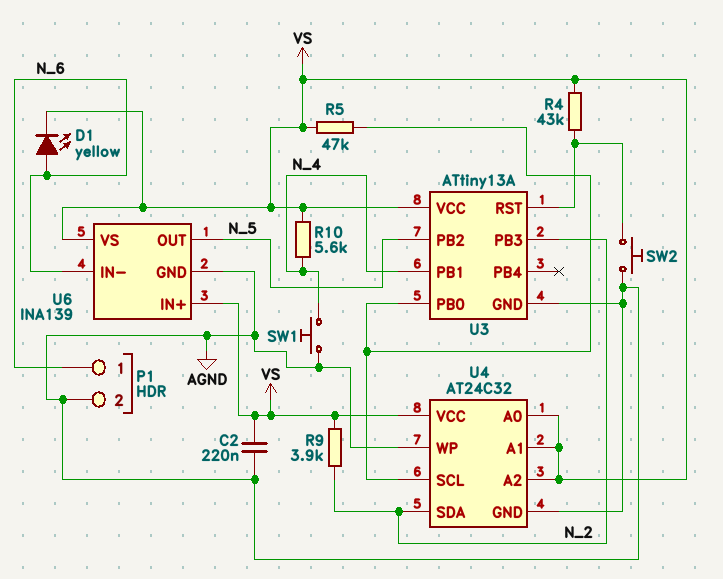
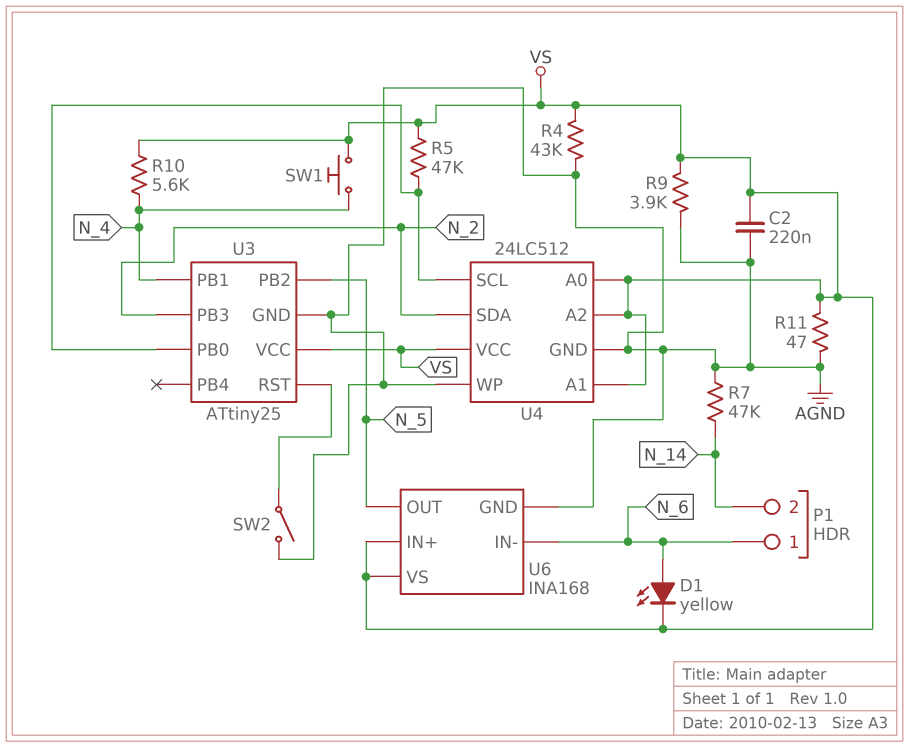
P1 pin 2: AGND -> N_14
R4: 43k (U3/RST, VS) -> 43k (AGND, VS)
R7: none -> 47k (AGND, N_14)
R9: 3.9k (N_2, VS) -> 3.9k (AGND, VS)
R11: none -> 47 (AGND, VS)
SW1: button (AGND, N_4) -> button (N_4, VS)
SW2: button (AGND, U3/RST) -> switch (AGND, U3/RST)
U3: ATtiny13A -> ATtiny25
U4: AT24C32 -> 24LC512
U6: INA139 -> INA168

